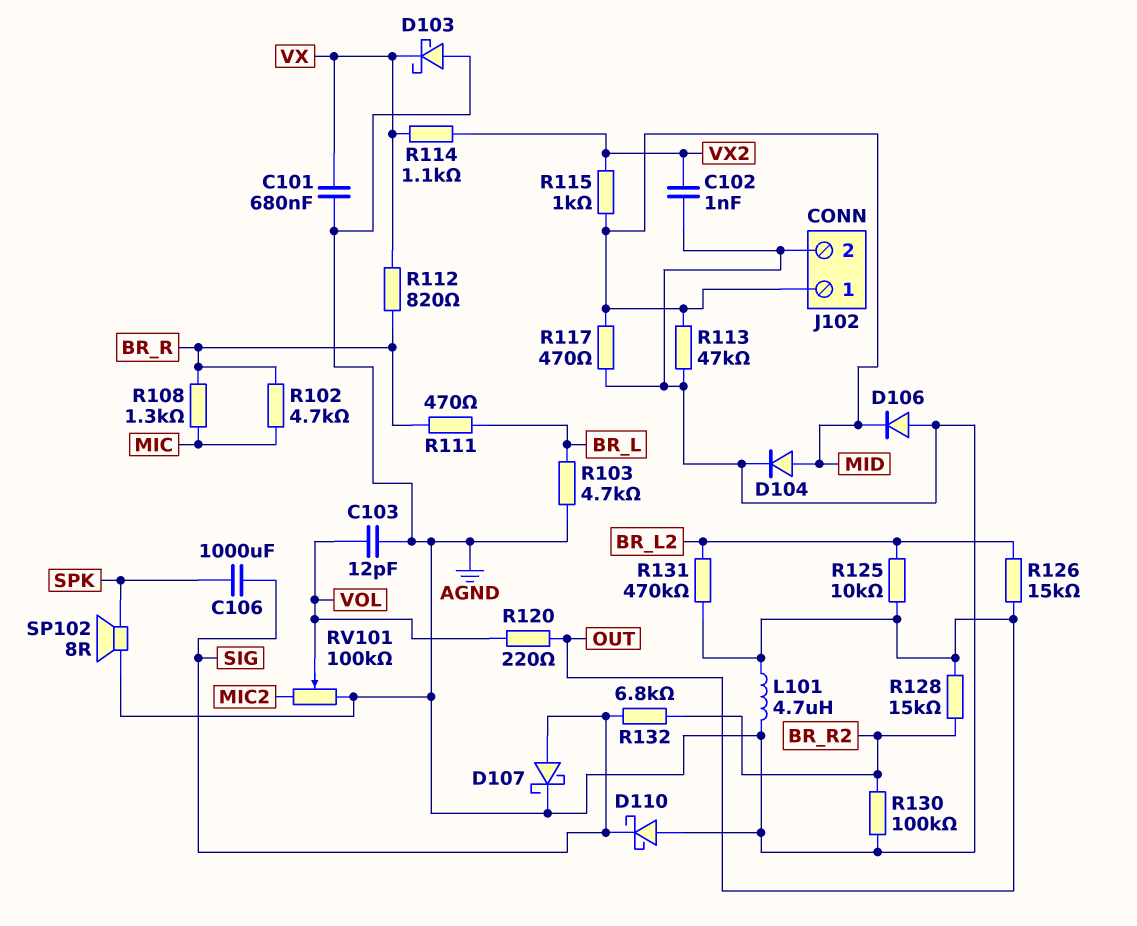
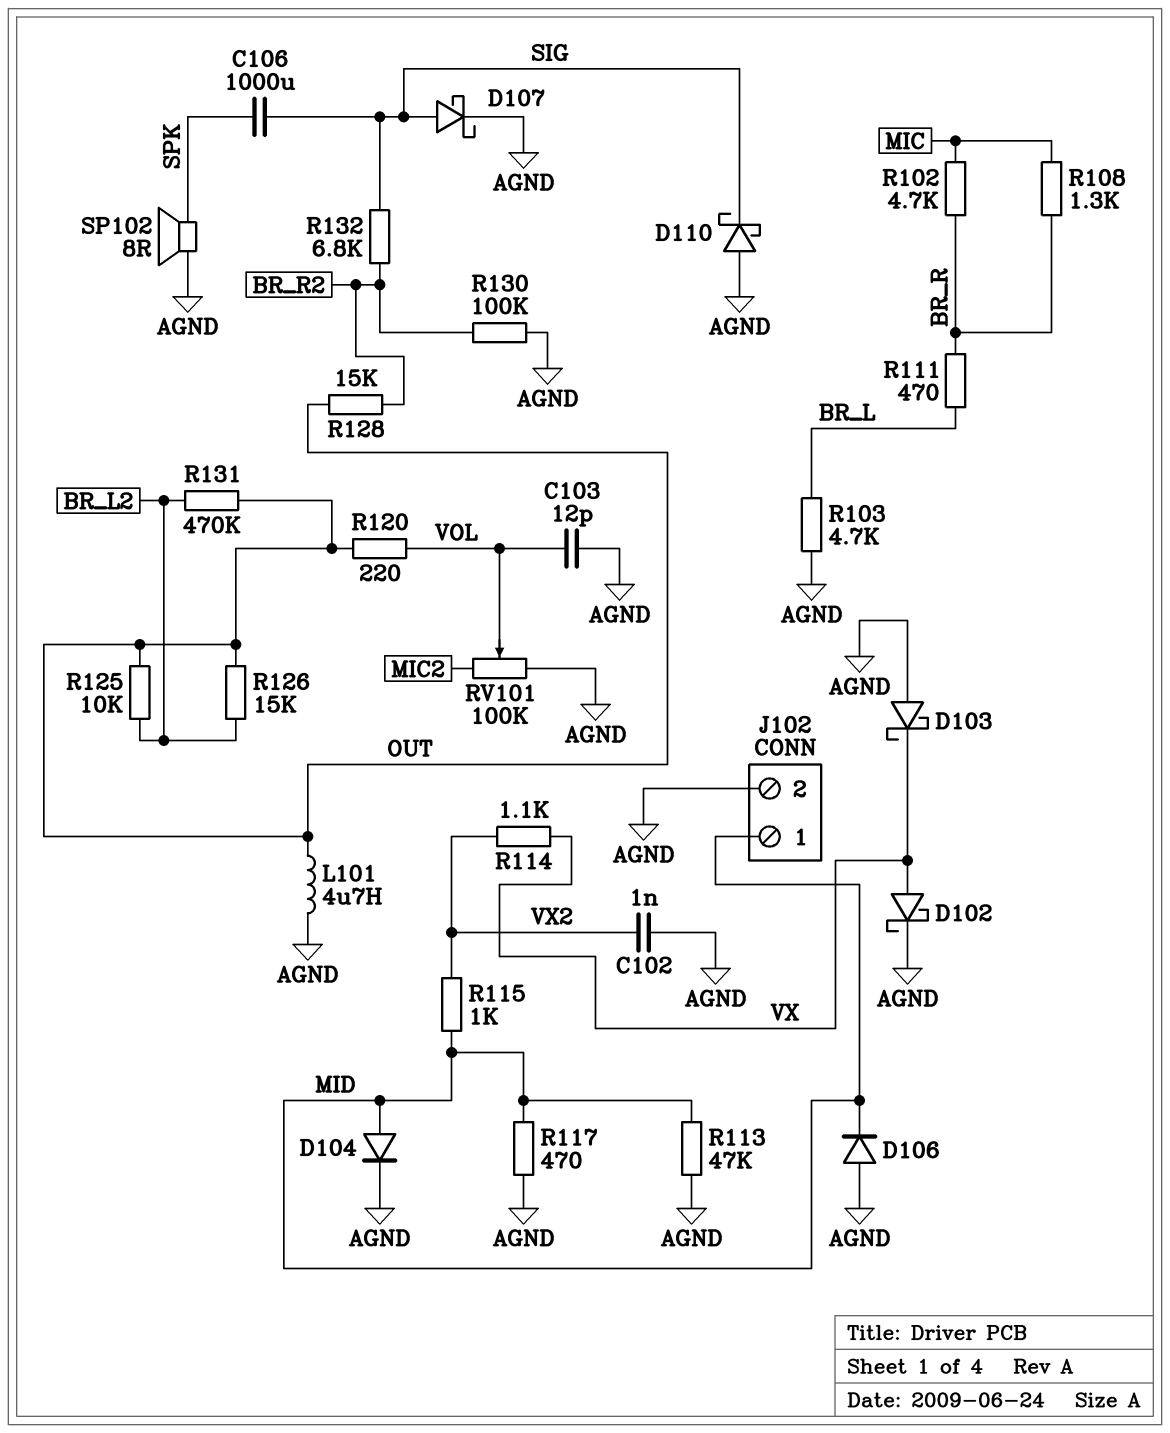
C101: 680nF (AGND, VX) -> none
D102: none -> schottky (A VX, K AGND)
R112: 820 (BR_R, VX) -> none

